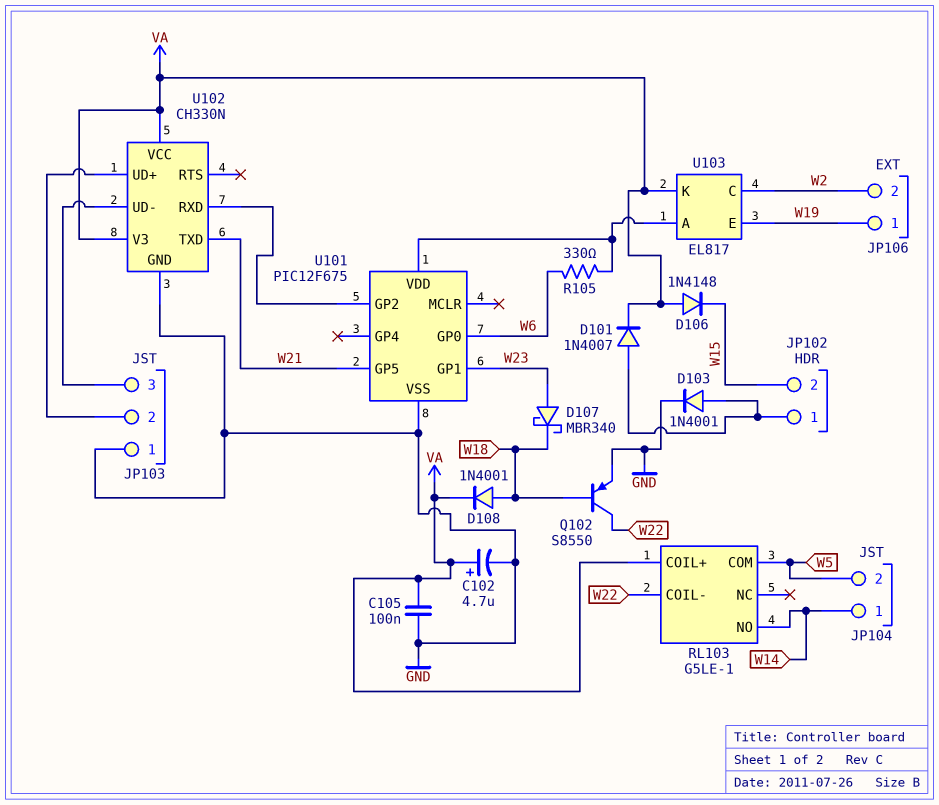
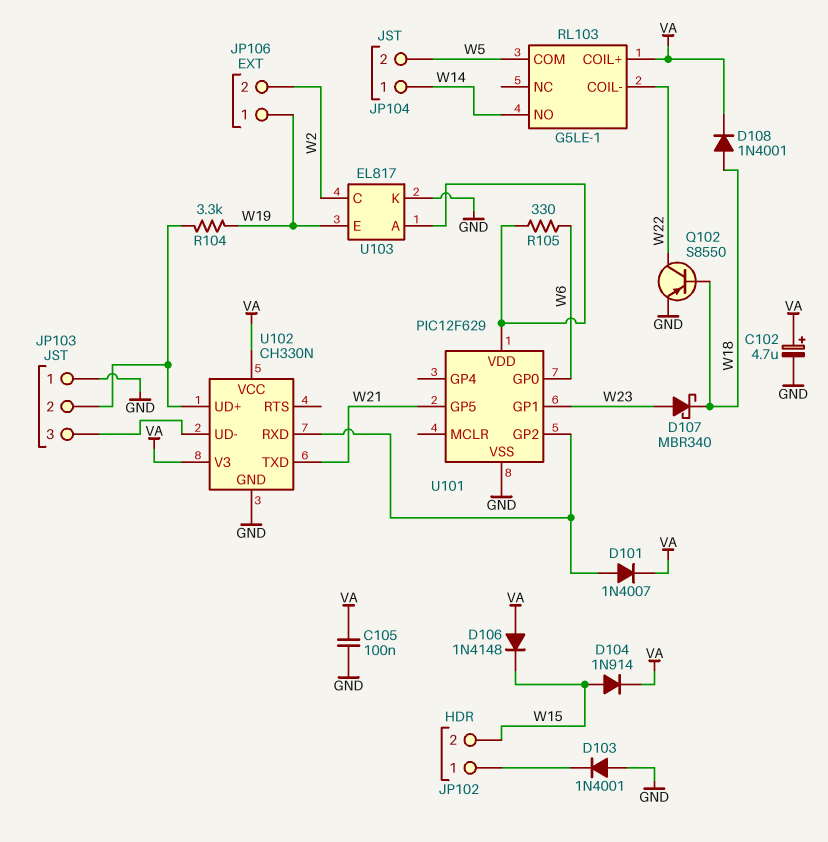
D101: diode 1N4007 (A JP102/1, K VA) -> diode 1N4007 (A U101/GP2, K VA)
D103: diode 1N4001 (A JP102/1, K GND) -> diode 1N4001 (A GND, K JP102/1)
D104: none -> diode 1N914 (A W15, K VA)
R104: none -> 3.3k (JP103/2, W19)
U101: PIC12F675 -> PIC12F629
U103 pin K: VA -> GND

